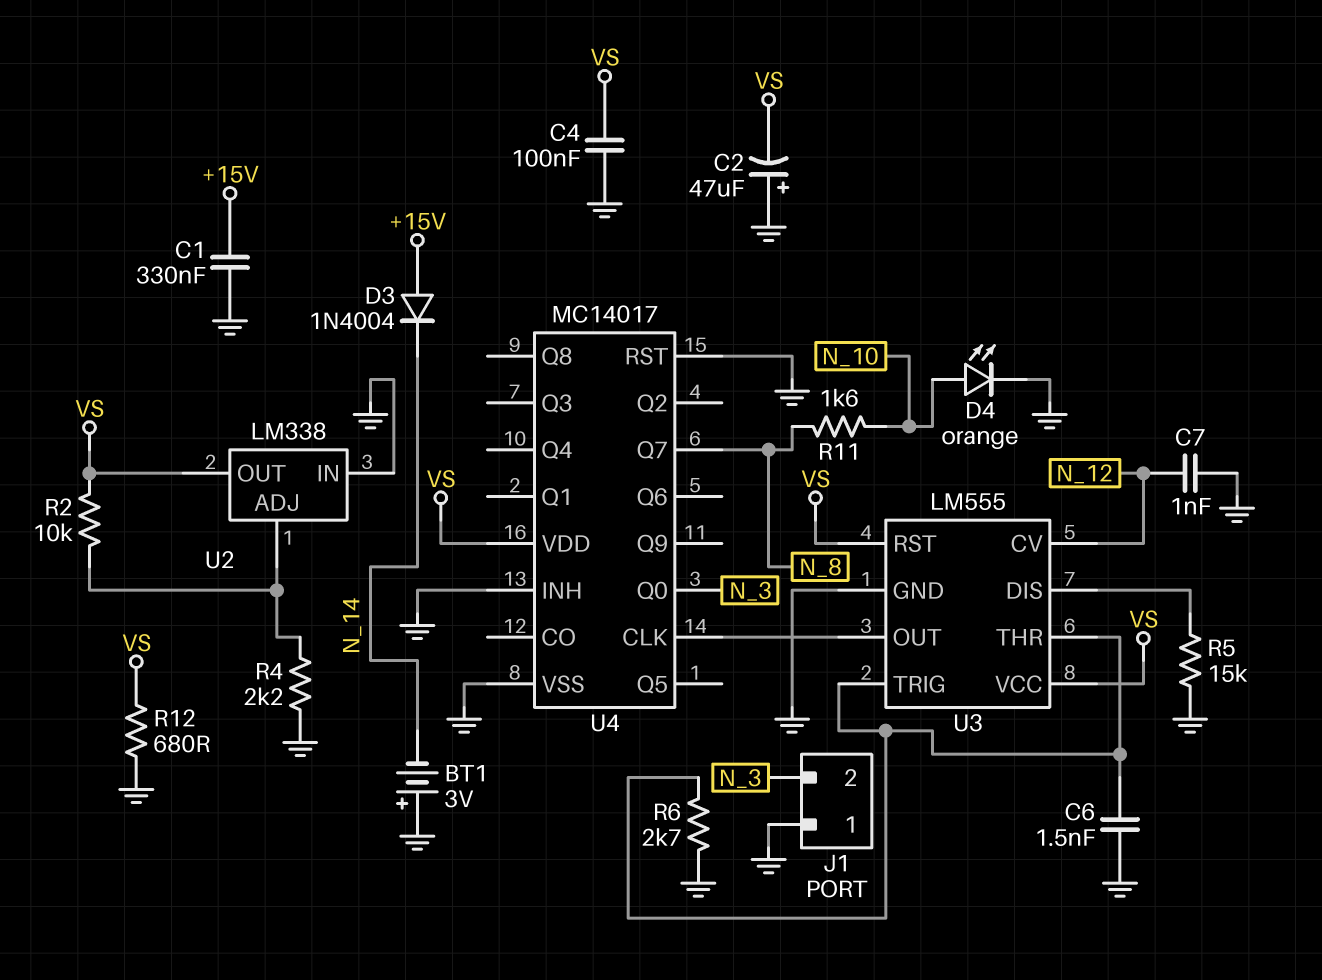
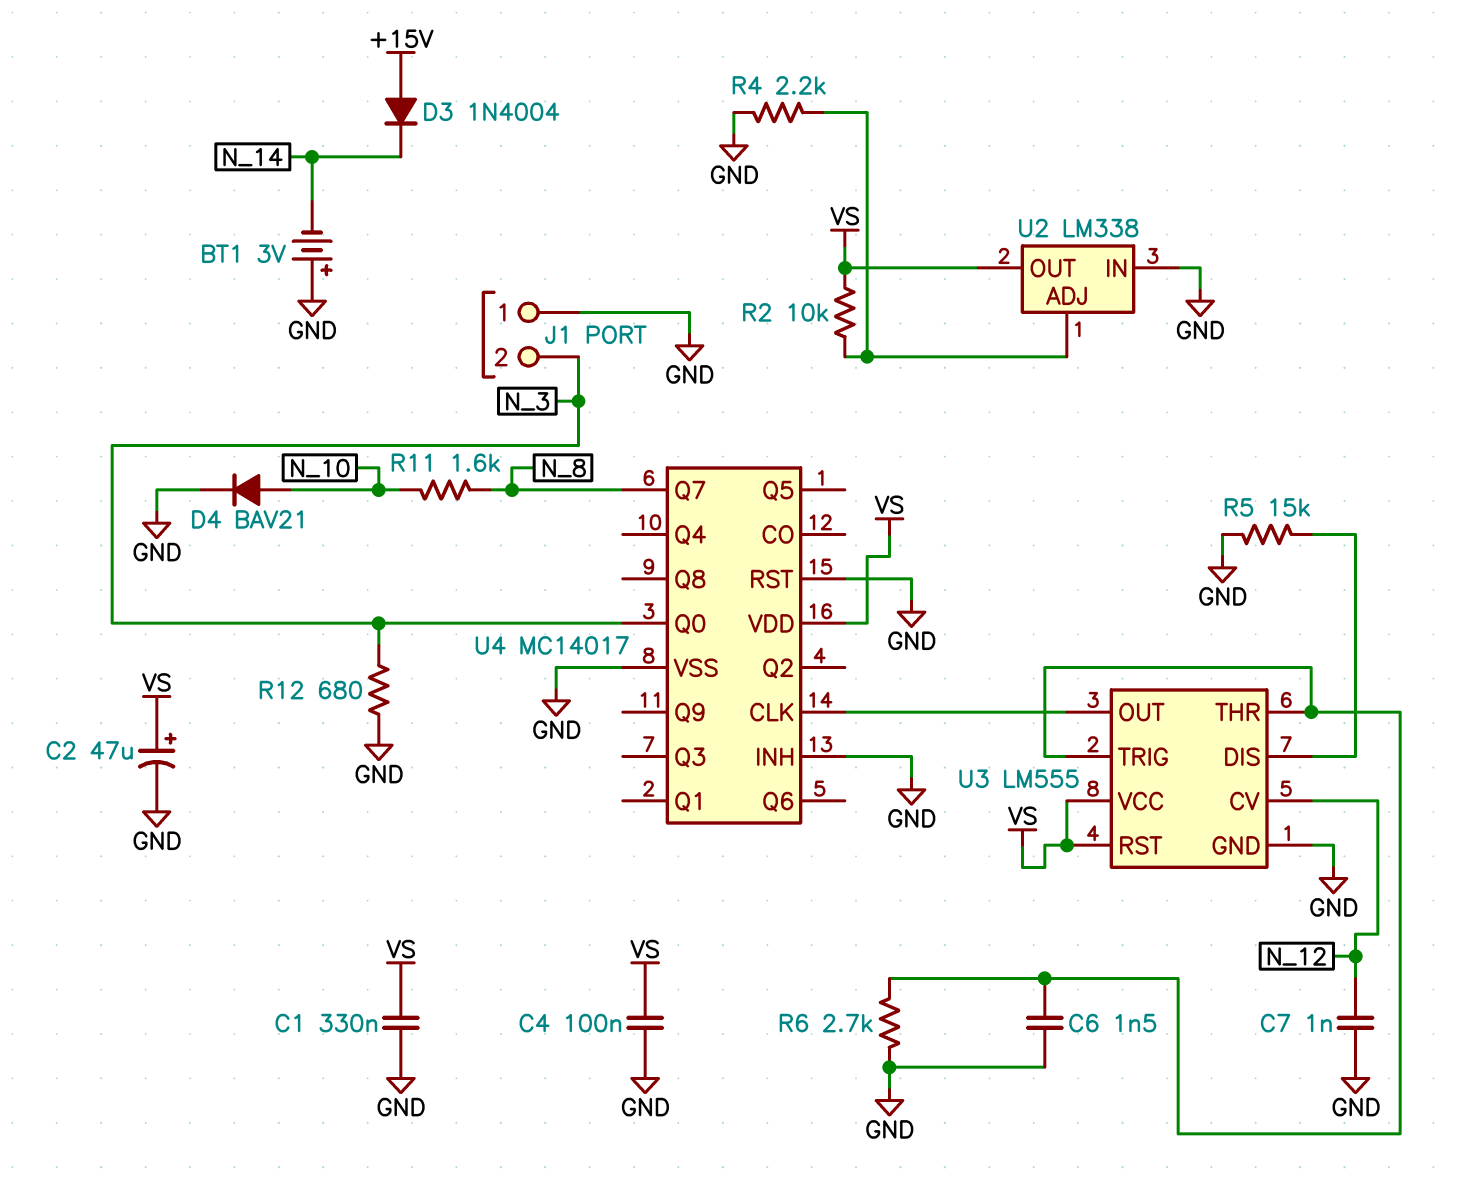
C1: 330nF (+15V, GND) -> 330nF (GND, VS)
C2: 47uF (plus GND, minus VS) -> 47uF (plus VS, minus GND)
D4: LED orange (A N_10, K GND) -> diode BAV21 (A N_10, K GND)
R12: 680 (GND, VS) -> 680 (GND, N_3)

